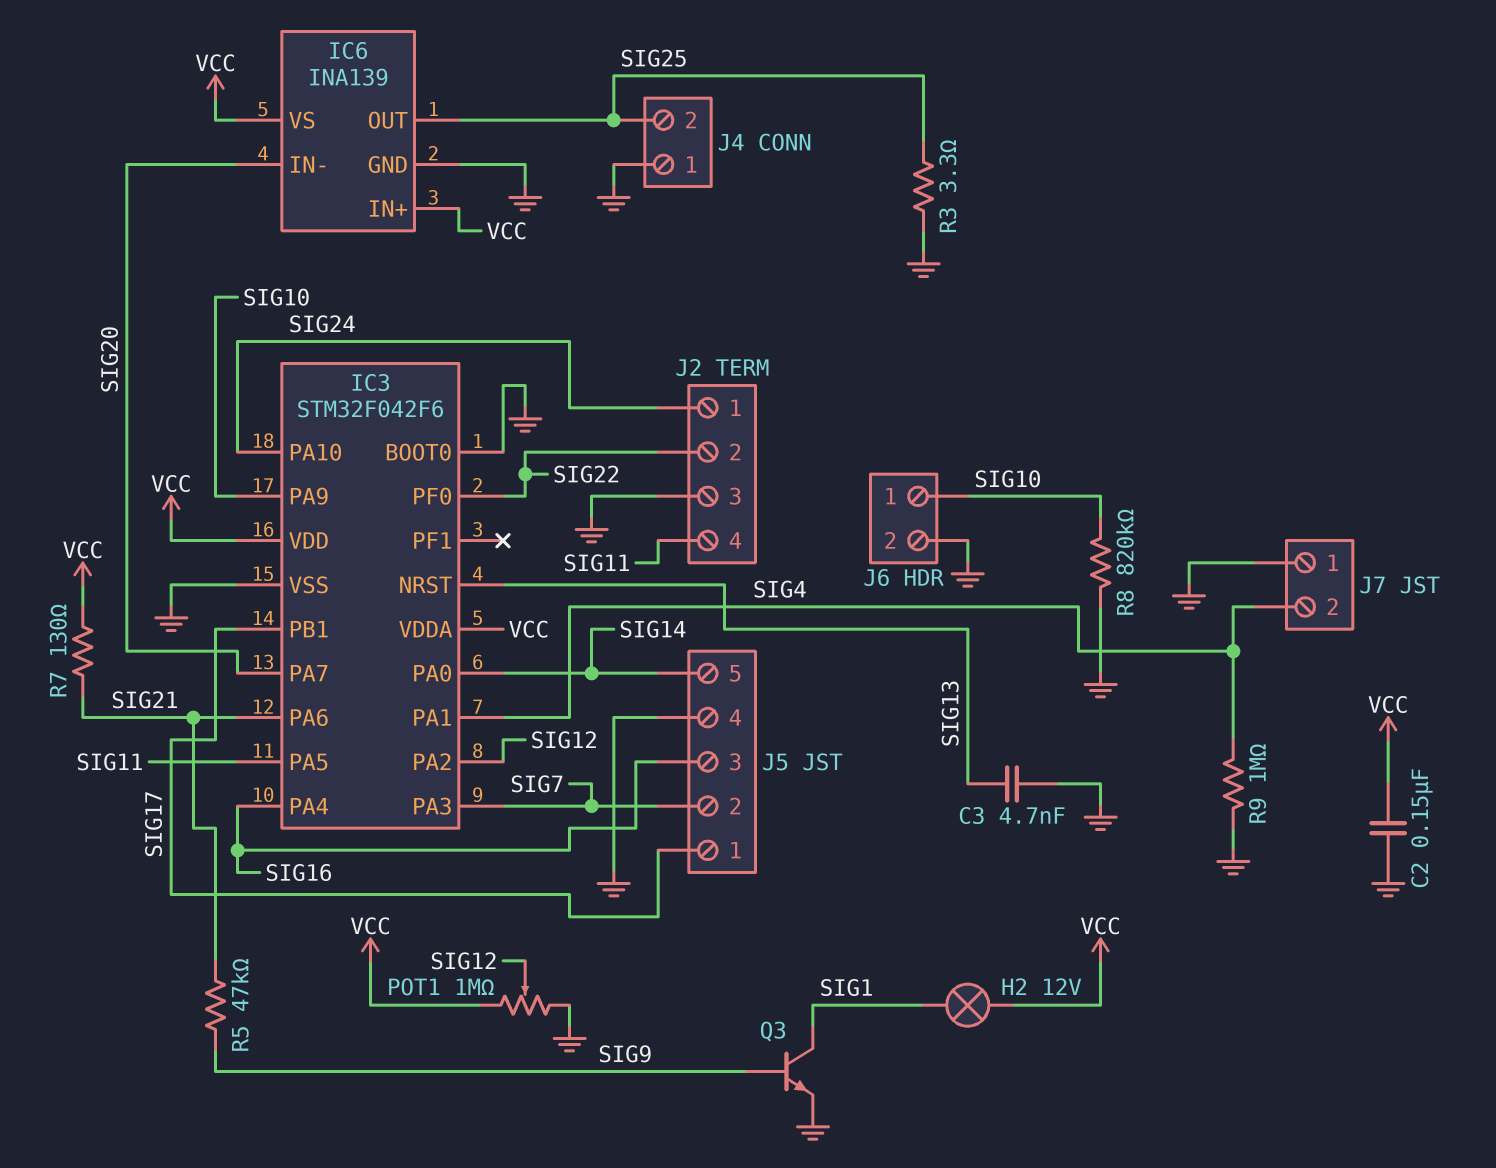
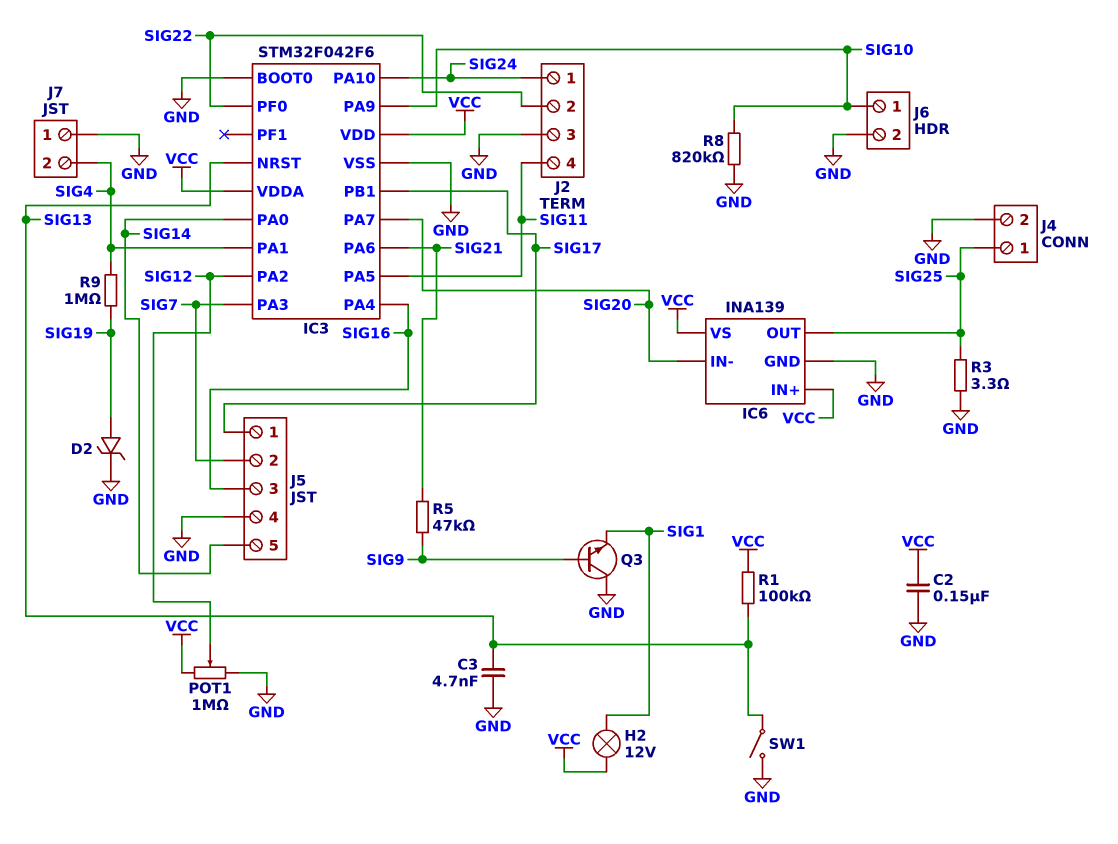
D2: none -> zener (A SIG19, K GND)
J4 pin 1: GND -> SIG25
J4 pin 2: SIG25 -> GND
Q3: NPN (B SIG9, C SIG1, E GND) -> NPN (B SIG9, C GND, E SIG1)
R1: none -> 100k (SIG13, VCC)
R7: 130 (SIG21, VCC) -> none
R9: 1M (GND, SIG4) -> 1M (SIG4, SIG19)
SW1: none -> switch (GND, SIG13)

